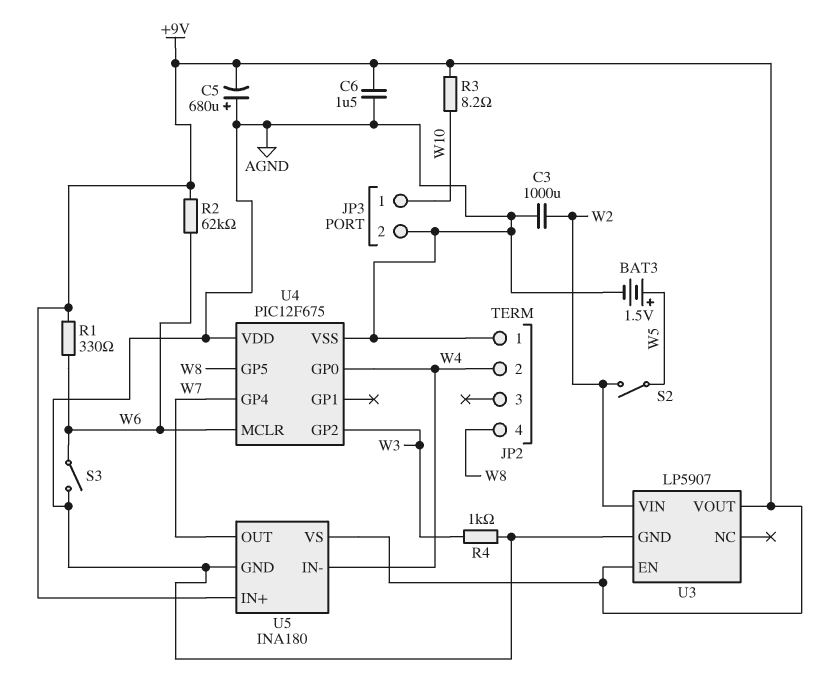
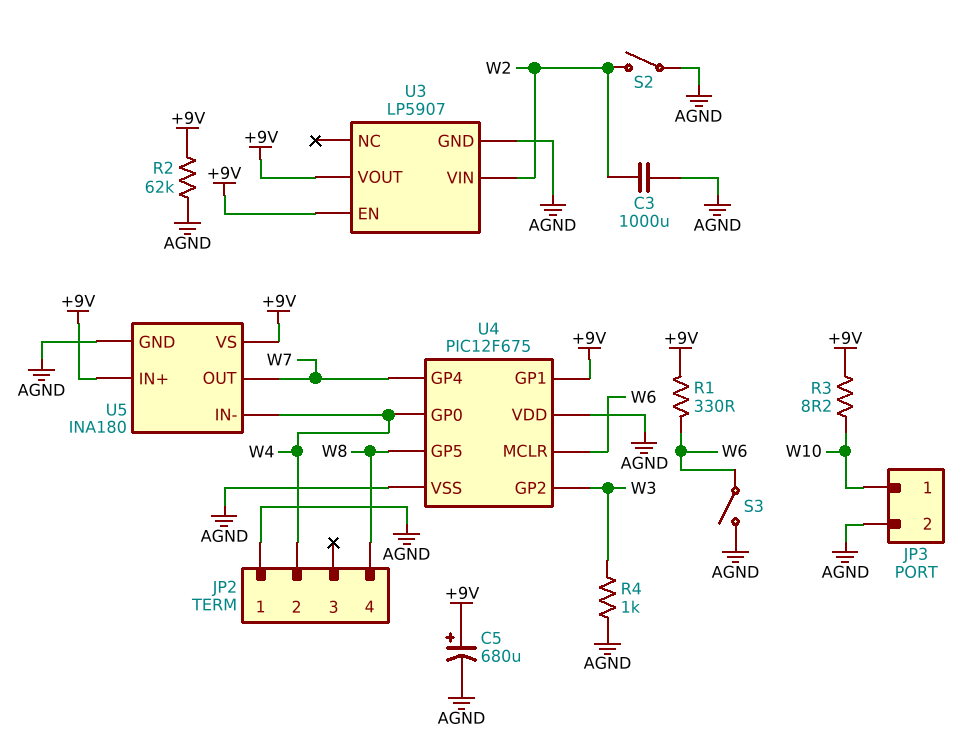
BAT3: 1.5V (plus W5, minus AGND) -> none
C5: 680uF (plus AGND, minus +9V) -> 680uF (plus +9V, minus AGND)
C6: 1.5uF (+9V, AGND) -> none
R2: 62k (+9V, W6) -> 62k (+9V, AGND)
S2: switch (W2, W5) -> switch (AGND, W2)
U4 pin GP1: none -> +9V

